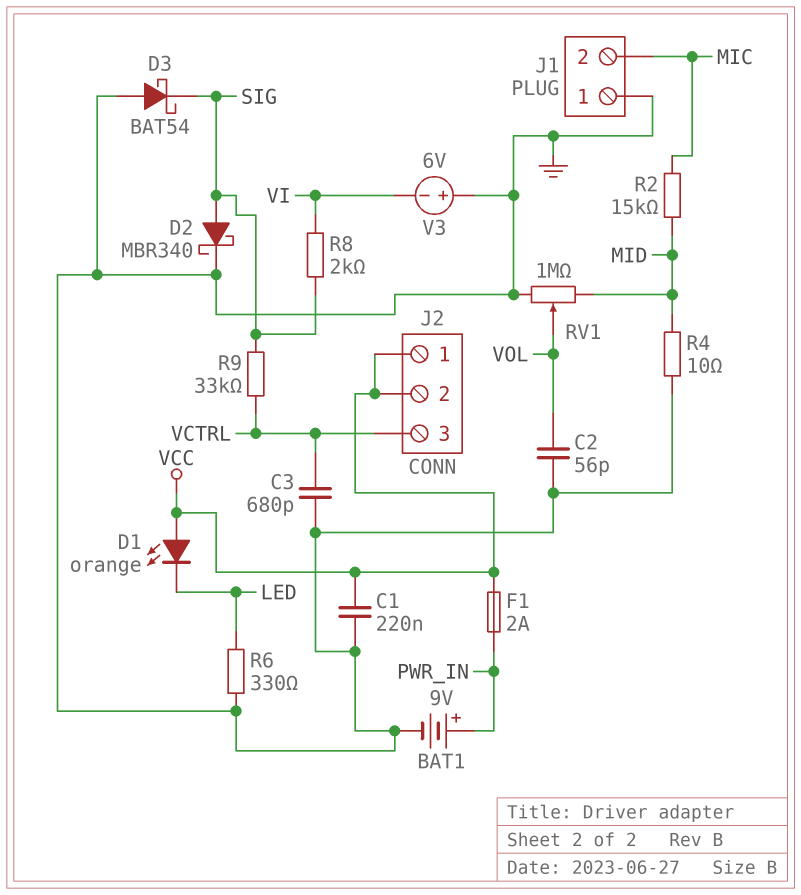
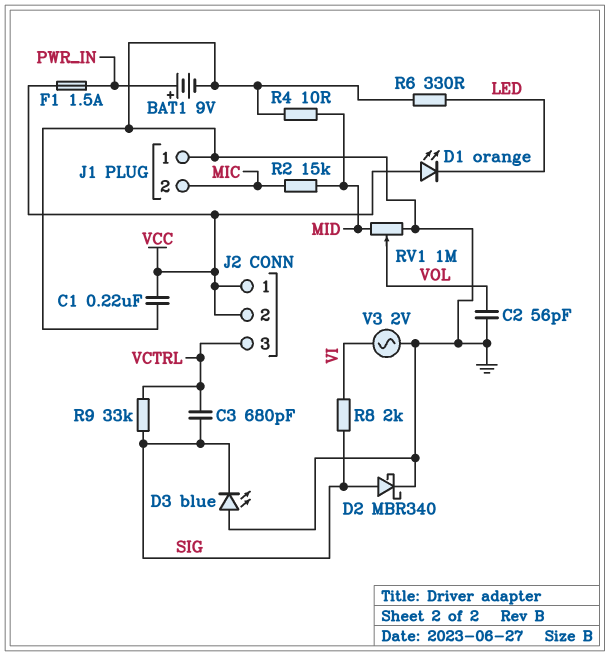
C3: 680pF (GND, VCTRL) -> 680pF (SIG, VCTRL)
D3: schottky BAT54 (A GND, K SIG) -> LED blue (A GND, K SIG)
F1: 2A (PWR_IN, VCC) -> 1.5A (PWR_IN, VCC)
V3: 6V (plus GND, minus VI) -> AC 2V (GND, VI)

